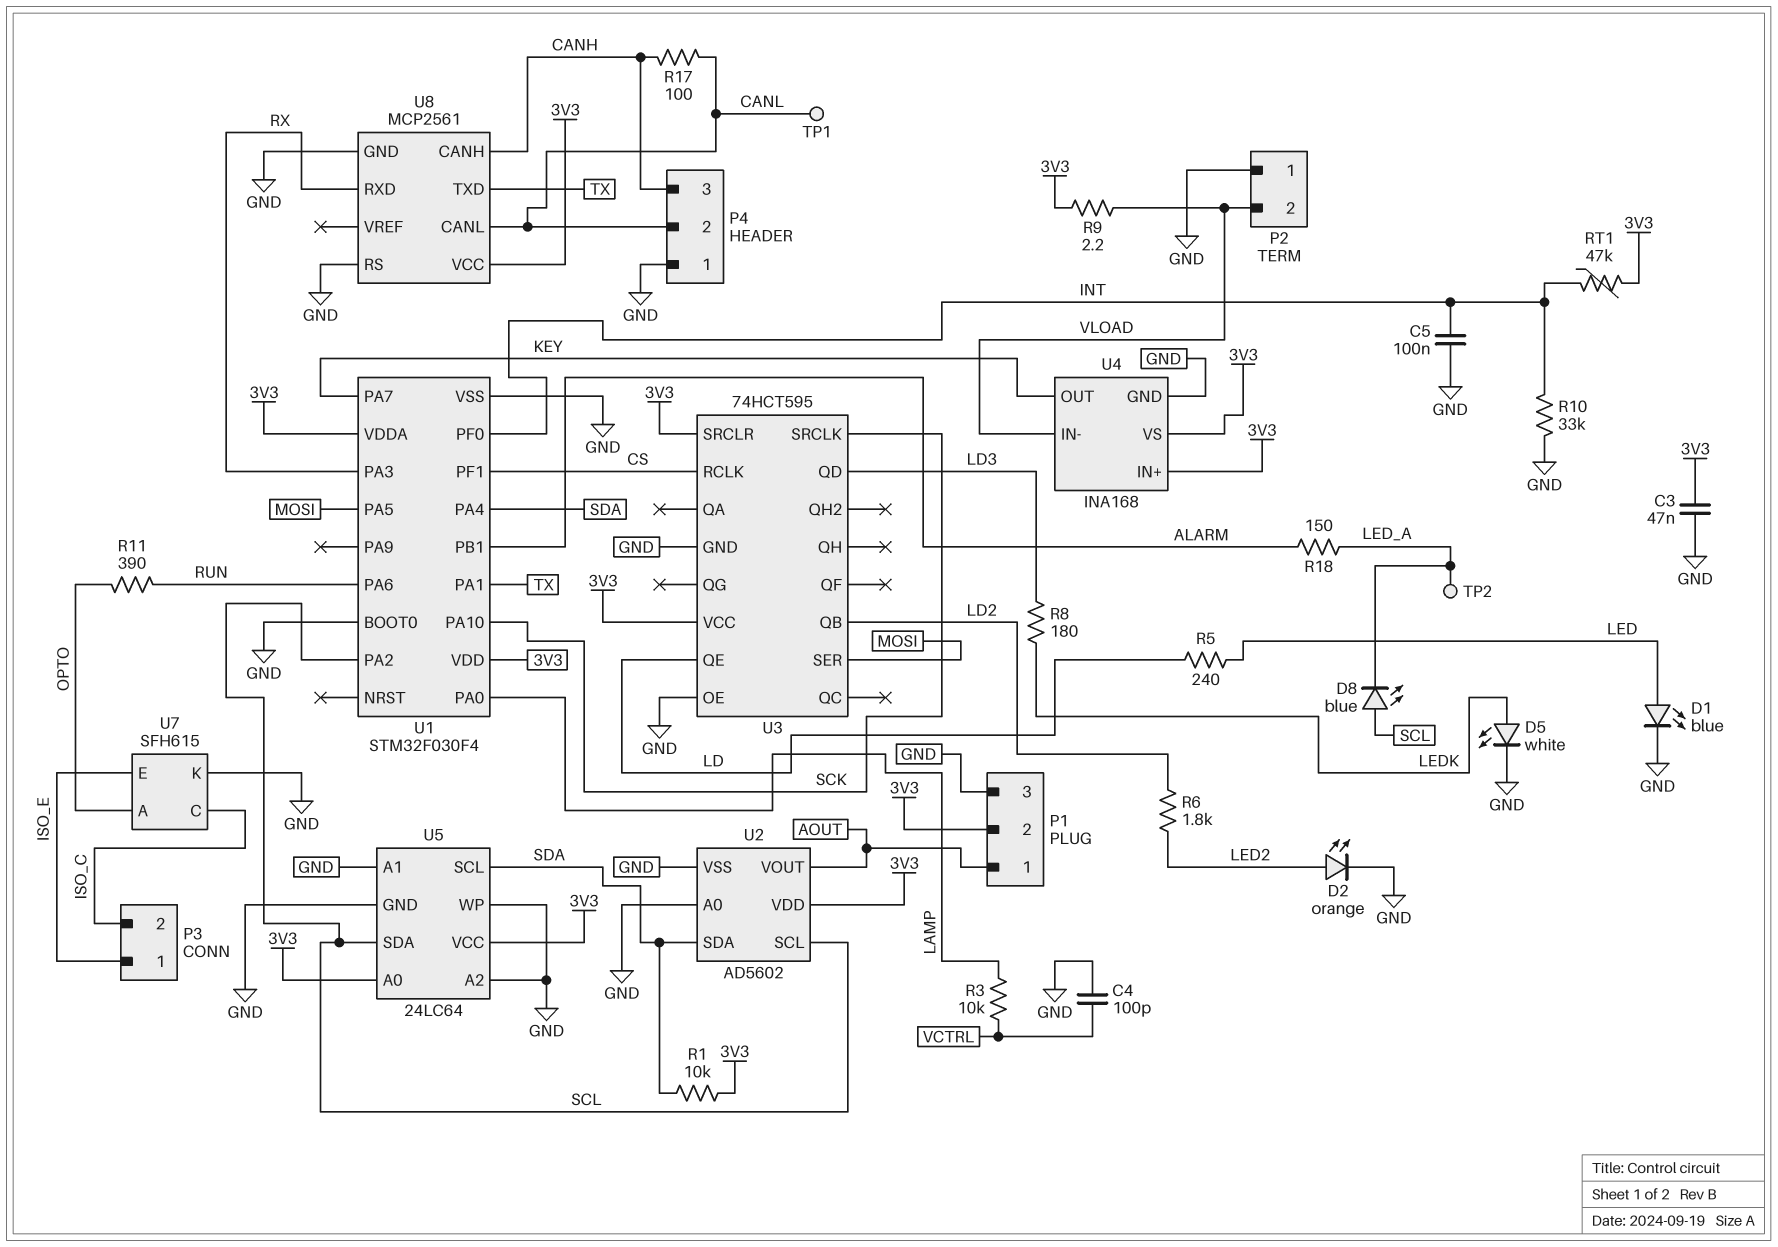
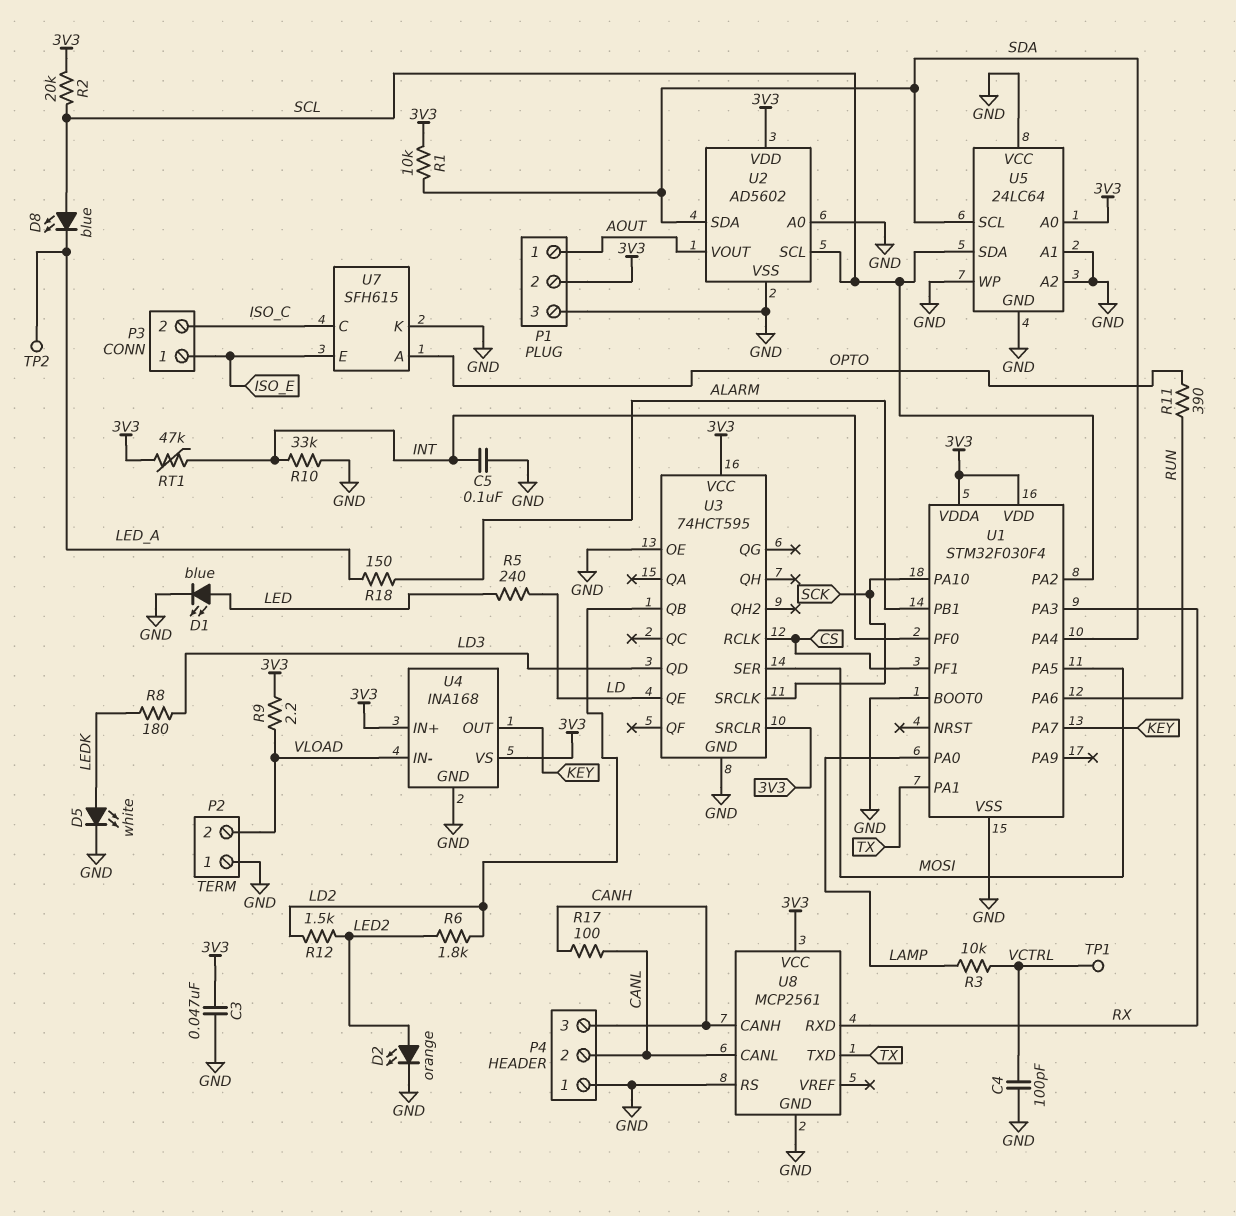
R2: none -> 20k (3V3, SCL)
R12: none -> 1.5k (LD2, LED2)
TP1: test point (CANL) -> test point (VCTRL)
U5 pin VCC: 3V3 -> GND

